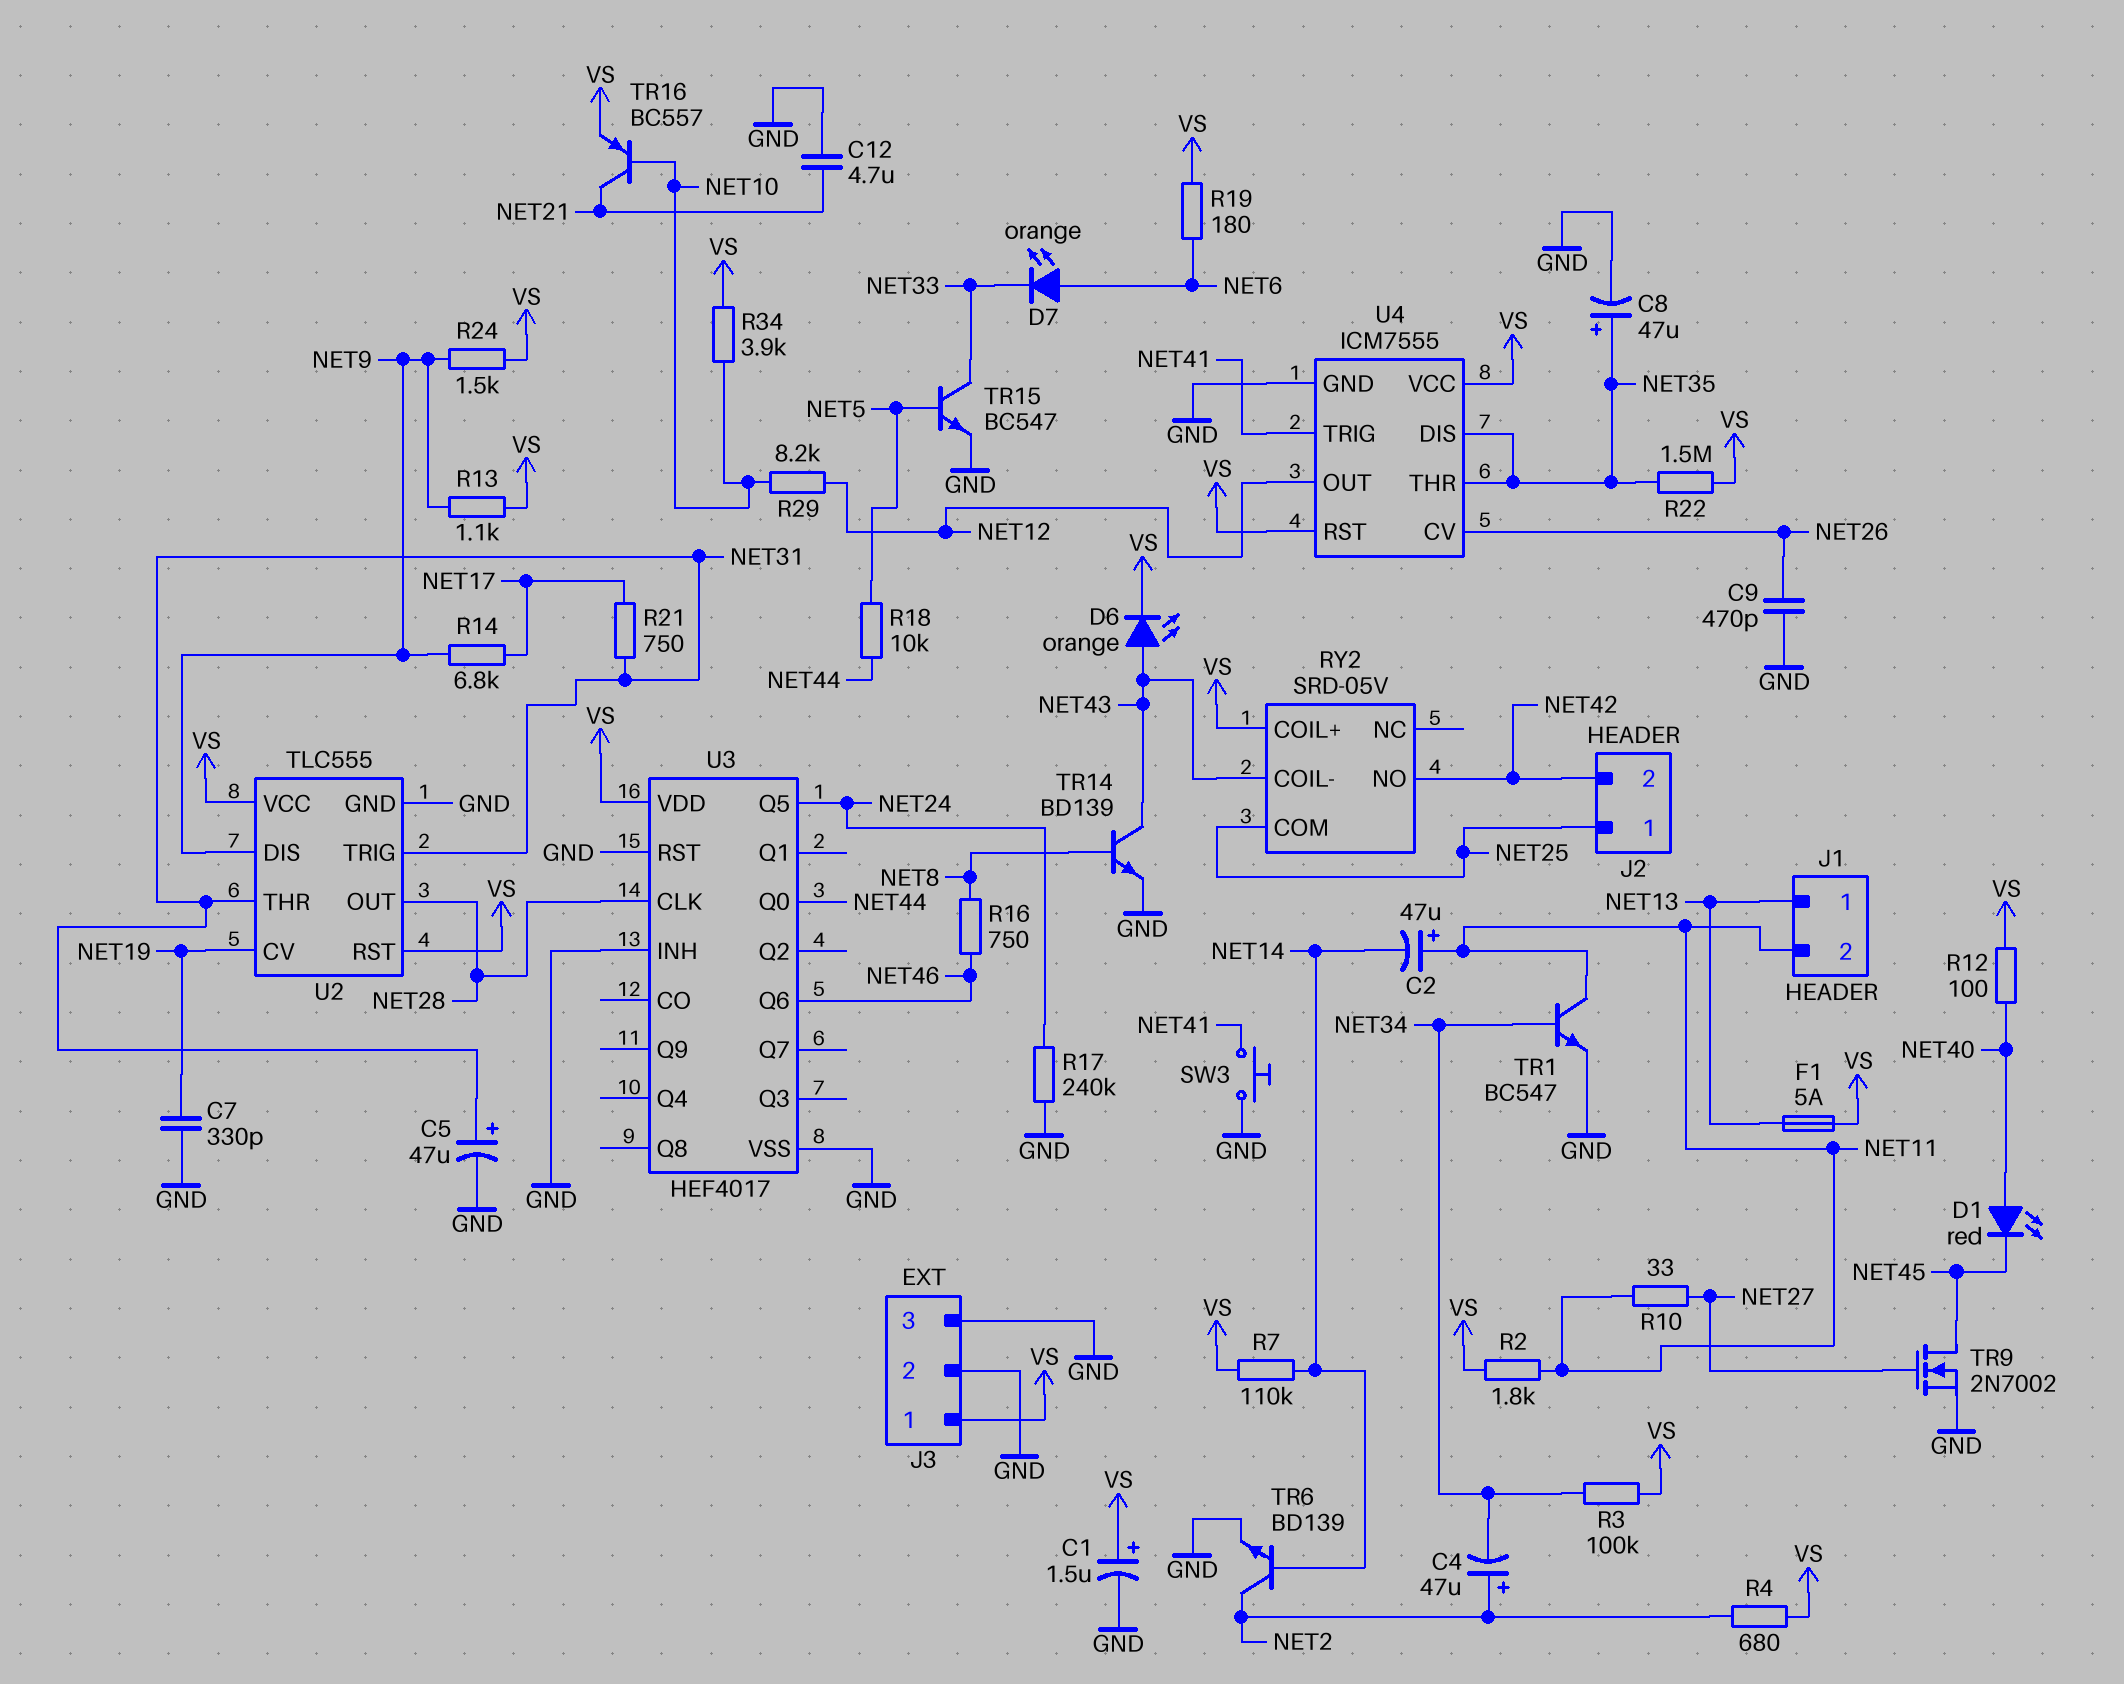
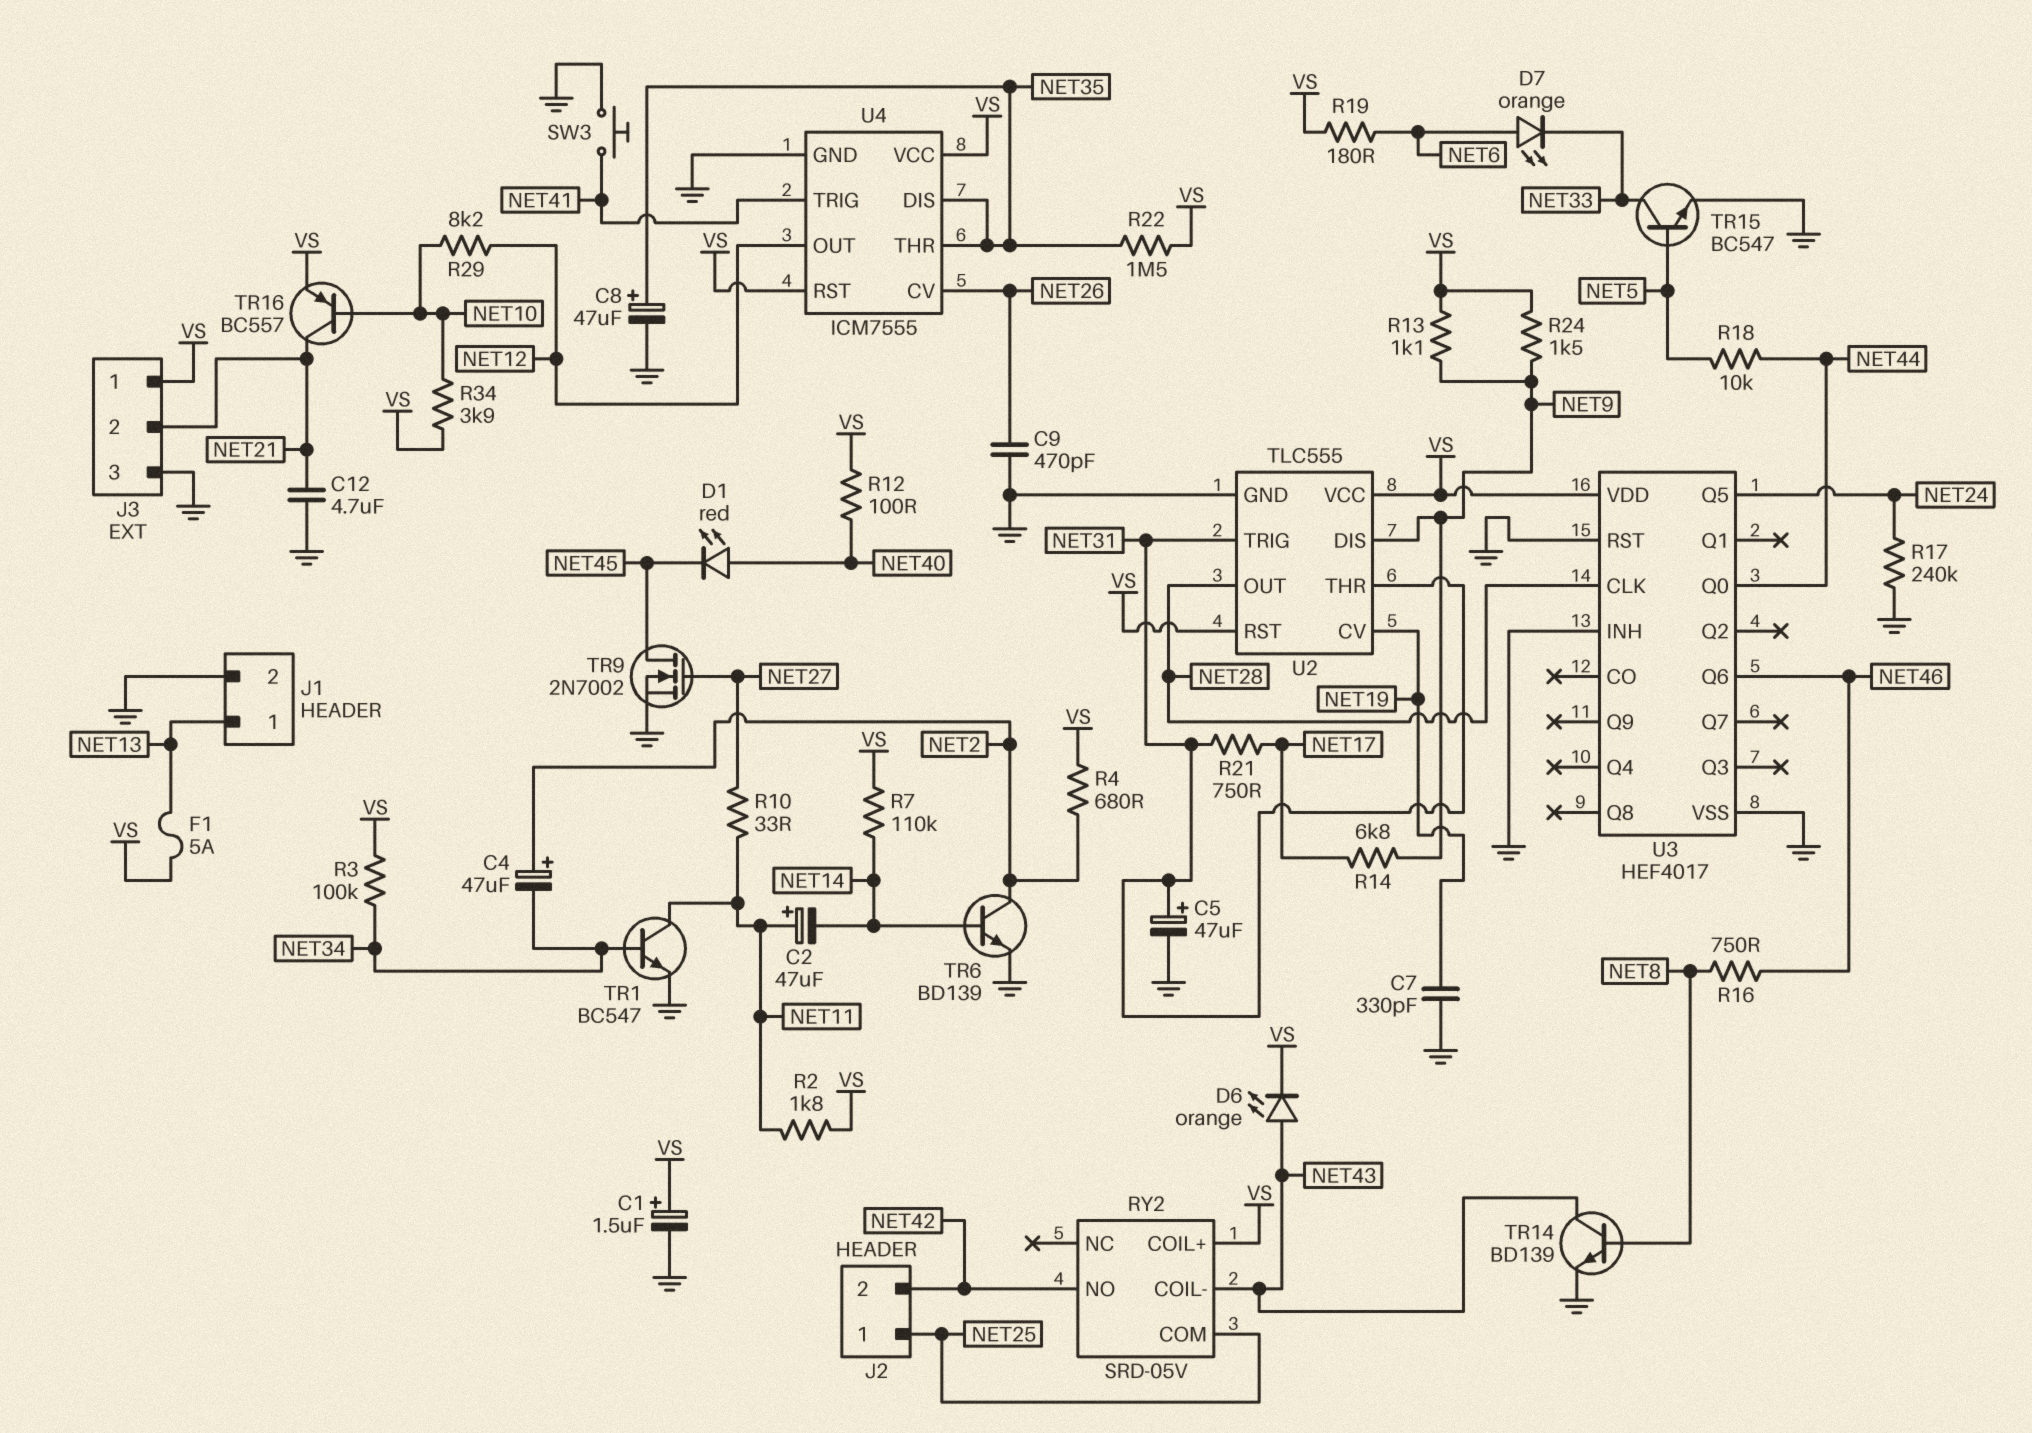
J1 pin 2: NET11 -> GND
J3 pin 2: GND -> NET21

